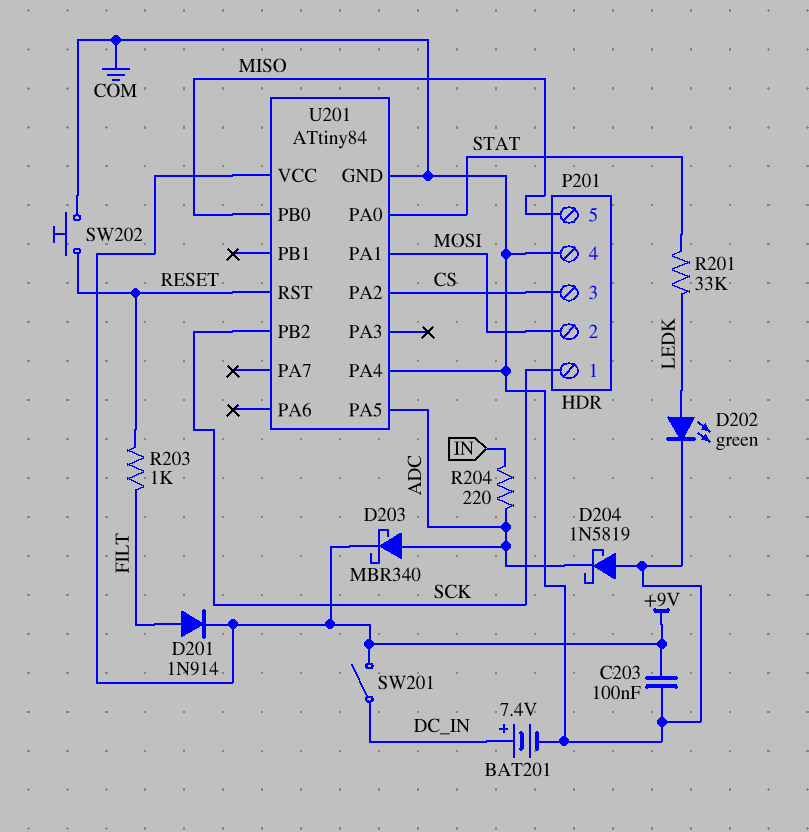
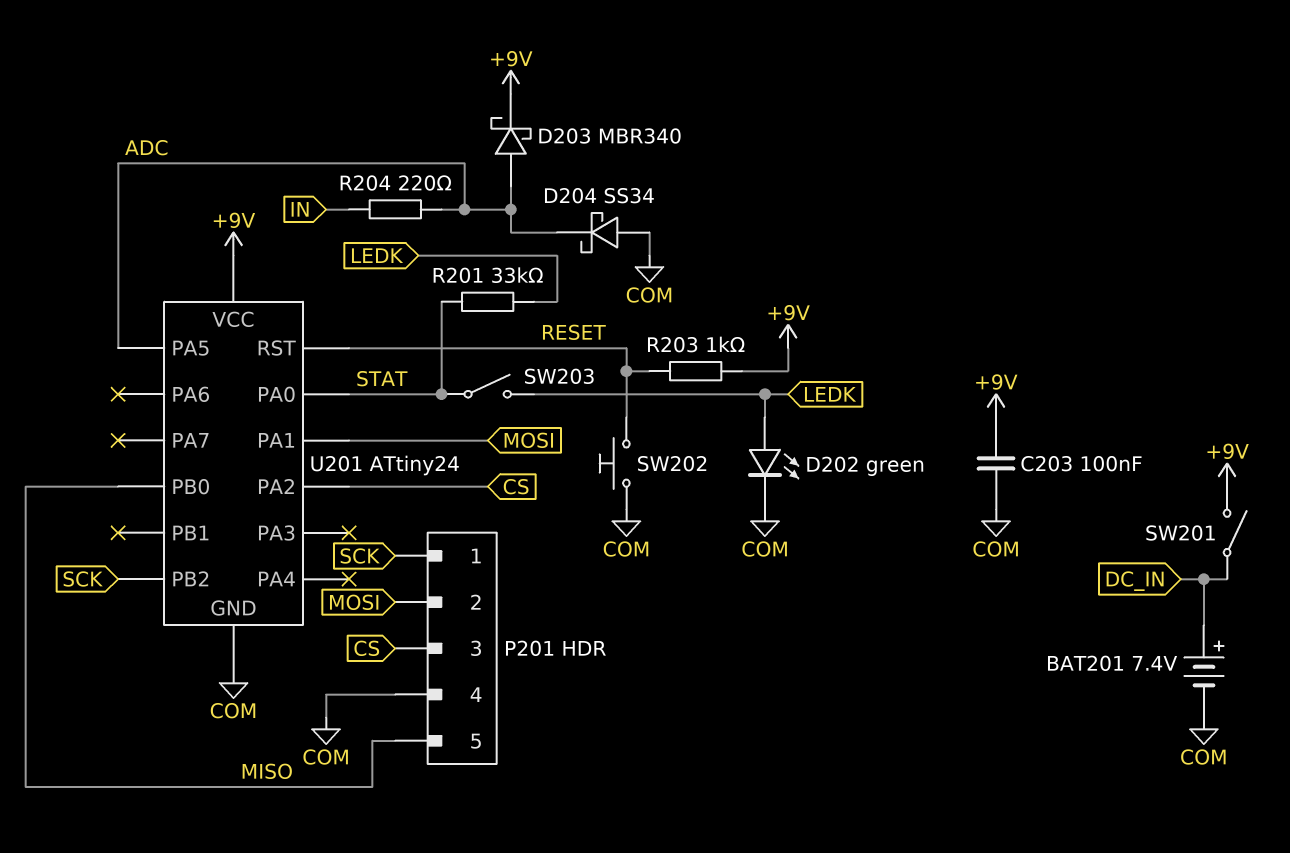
D201: diode 1N914 (A FILT, K +9V) -> none
D204: schottky 1N5819 (A COM, K ADC) -> schottky SS34 (A COM, K ADC)
R203: 1k (FILT, RESET) -> 1k (+9V, RESET)
SW203: none -> switch (LEDK, STAT)
U201: ATtiny84 -> ATtiny24
U201 pin PA4: COM -> none

